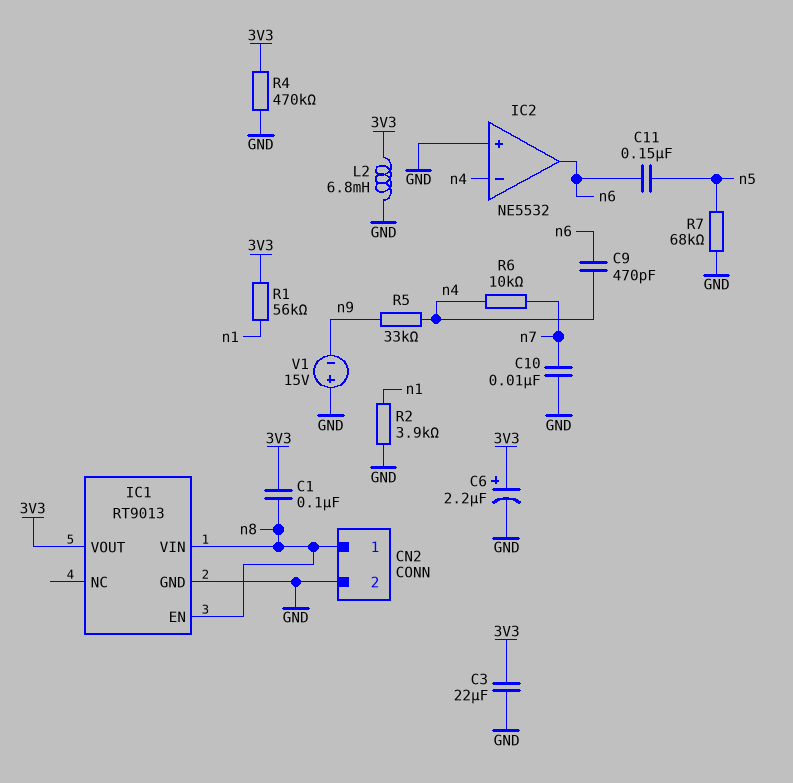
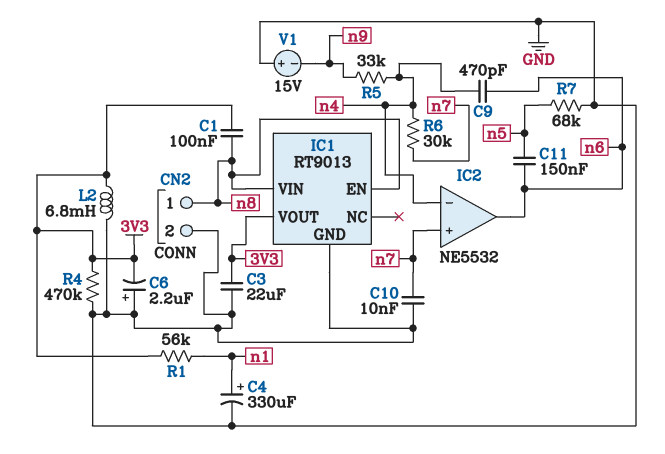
C4: none -> 330uF (plus n1, minus GND)
C6: 2.2uF (plus 3V3, minus GND) -> 2.2uF (plus GND, minus 3V3)
IC2 pin in+: GND -> n7
R2: 3.9k (GND, n1) -> none
R6: 10k (n4, n7) -> 30k (n4, n7)

